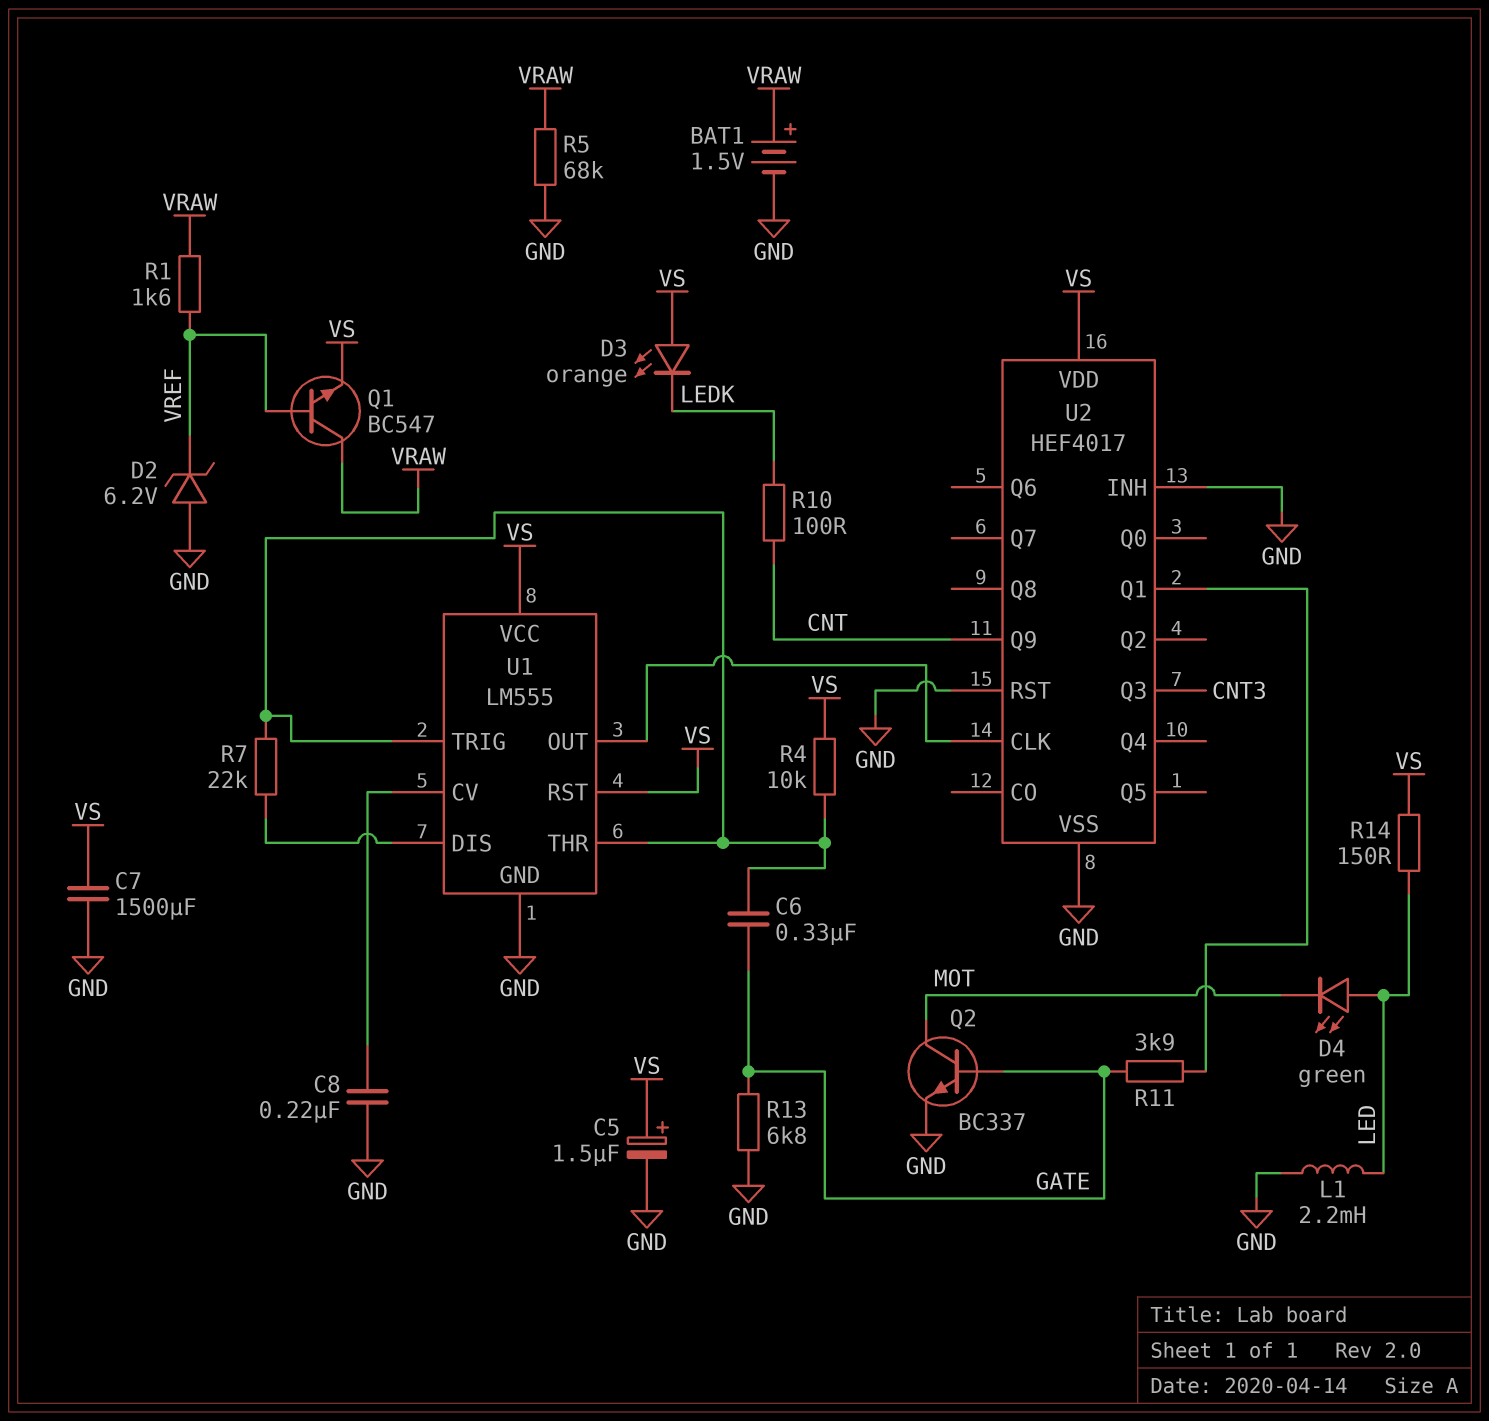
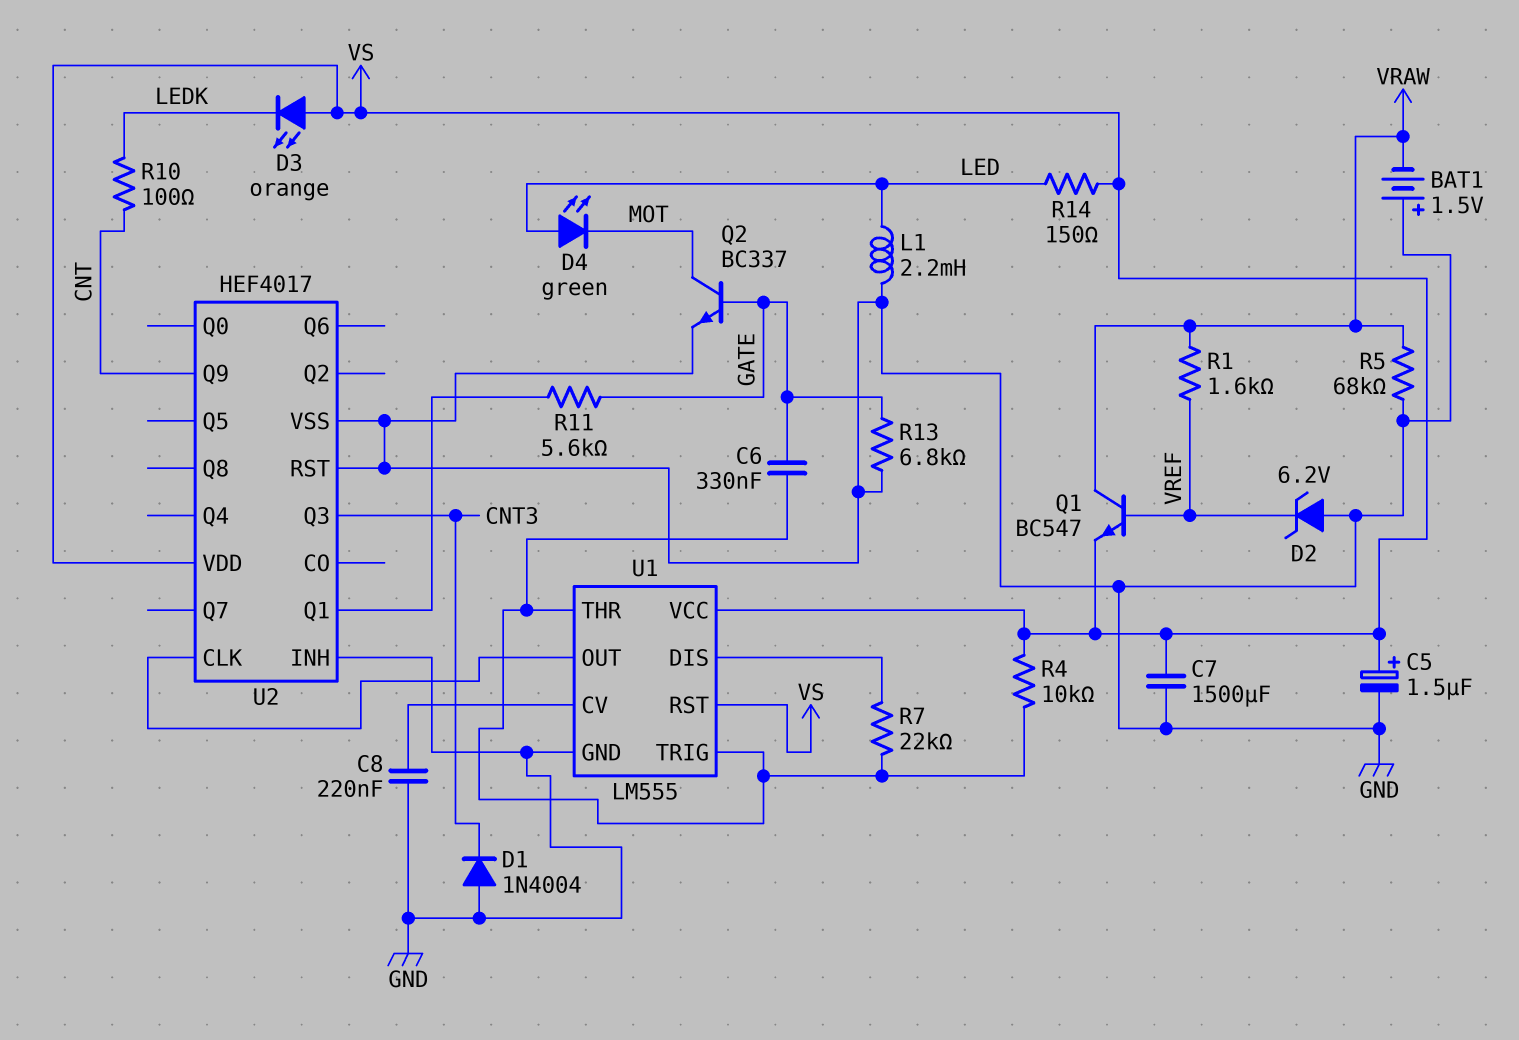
BAT1: 1.5V (plus VRAW, minus GND) -> 1.5V (plus GND, minus VRAW)
D1: none -> diode 1N4004 (A GND, K CNT3)
R11: 3.9k (GATE, U2/Q1) -> 5.6k (GATE, U2/Q1)

